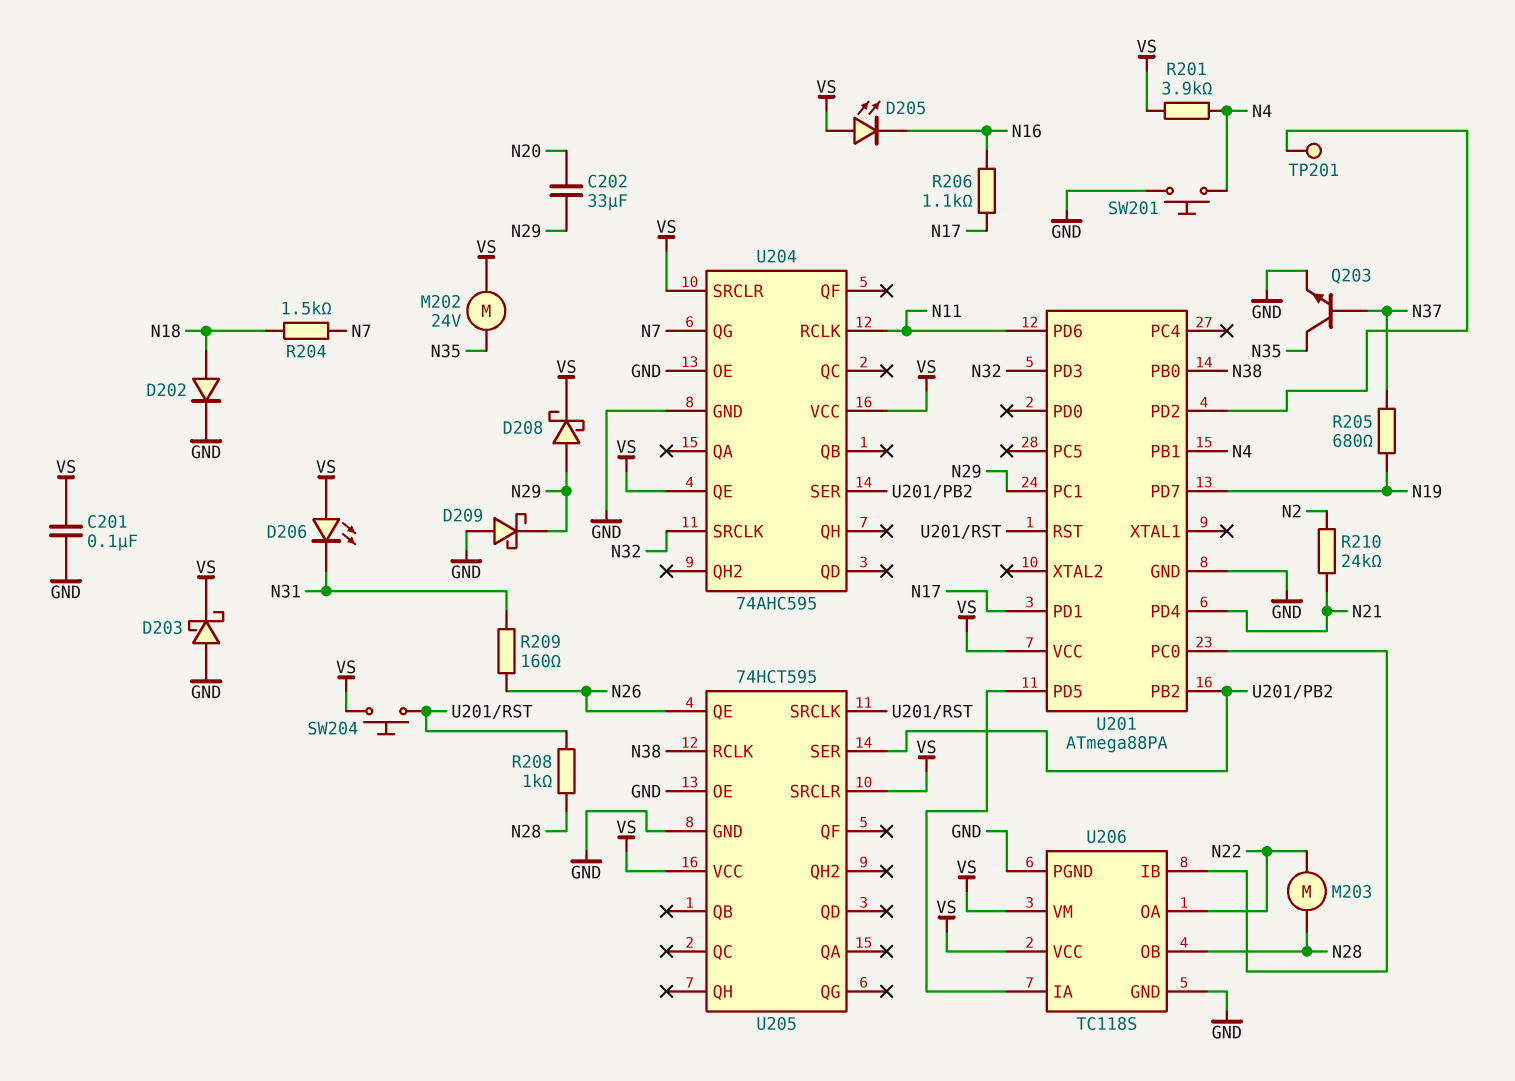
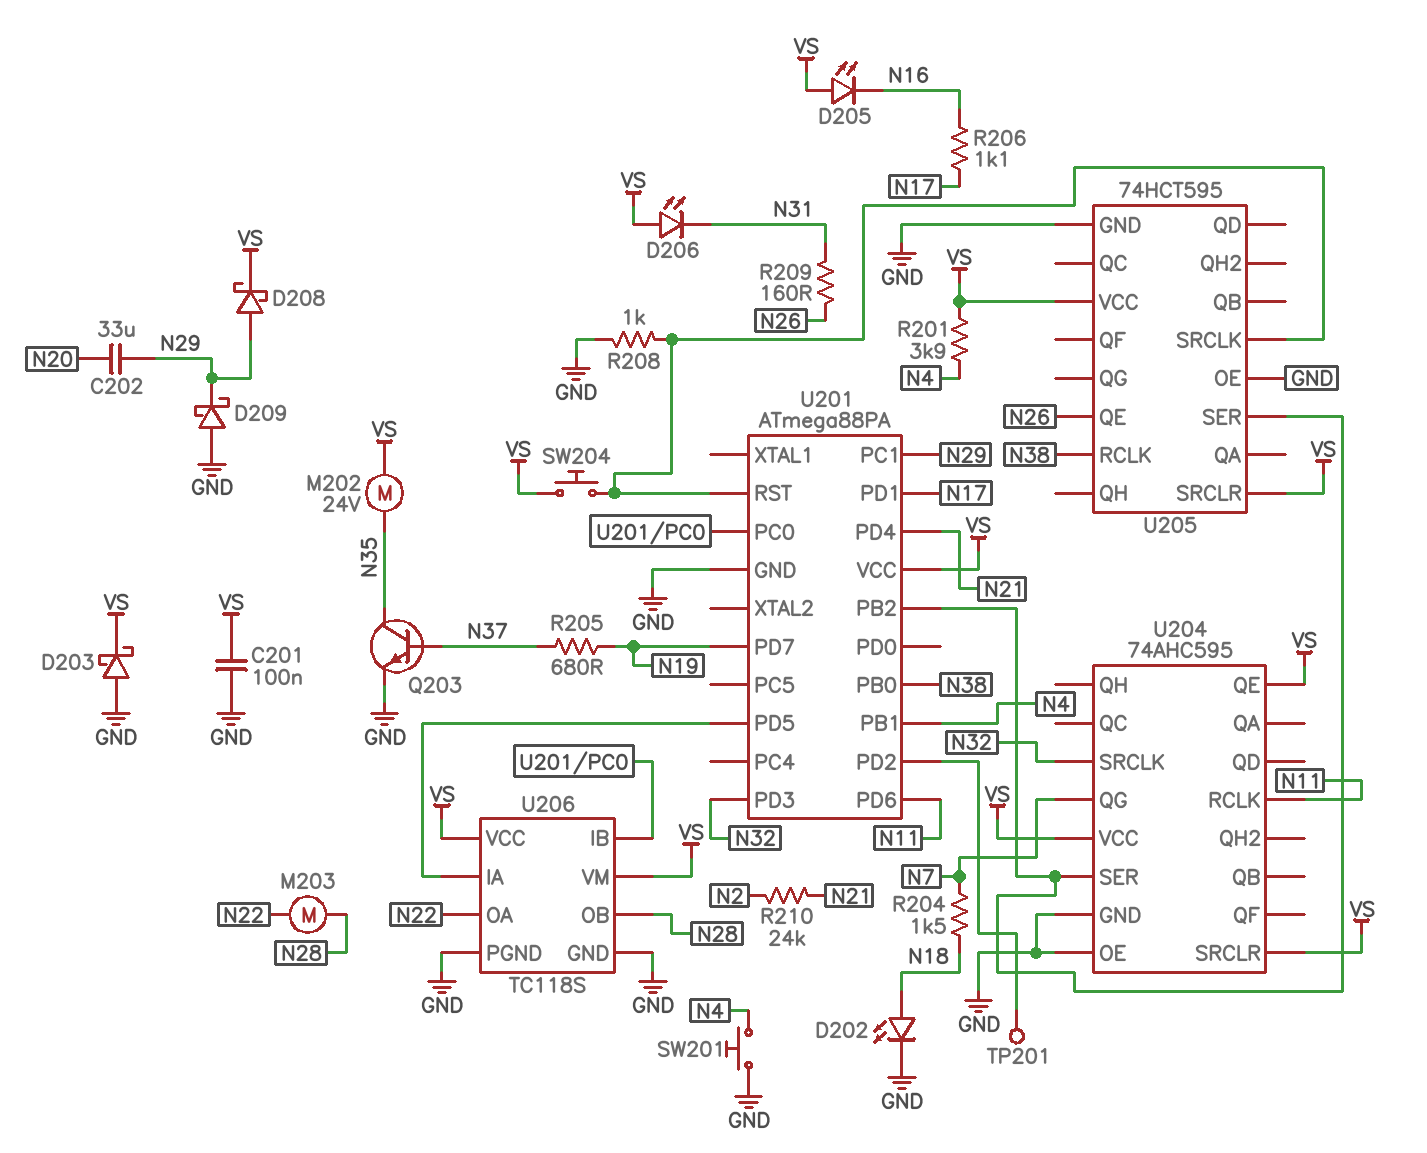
D202: diode (A N18, K GND) -> LED (A N18, K GND)
R208: 1k (N28, U201/RST) -> 1k (GND, U201/RST)

